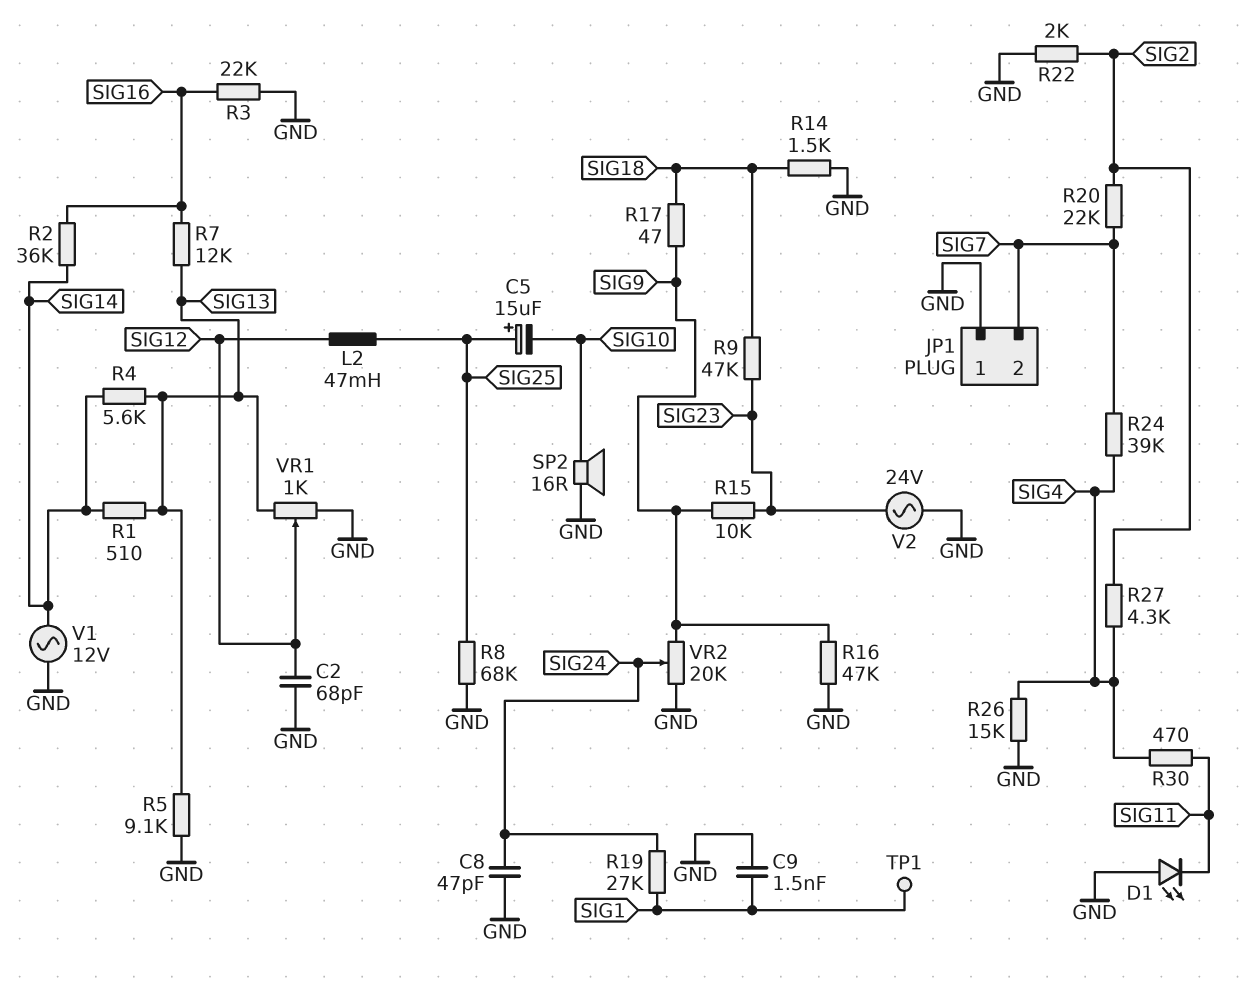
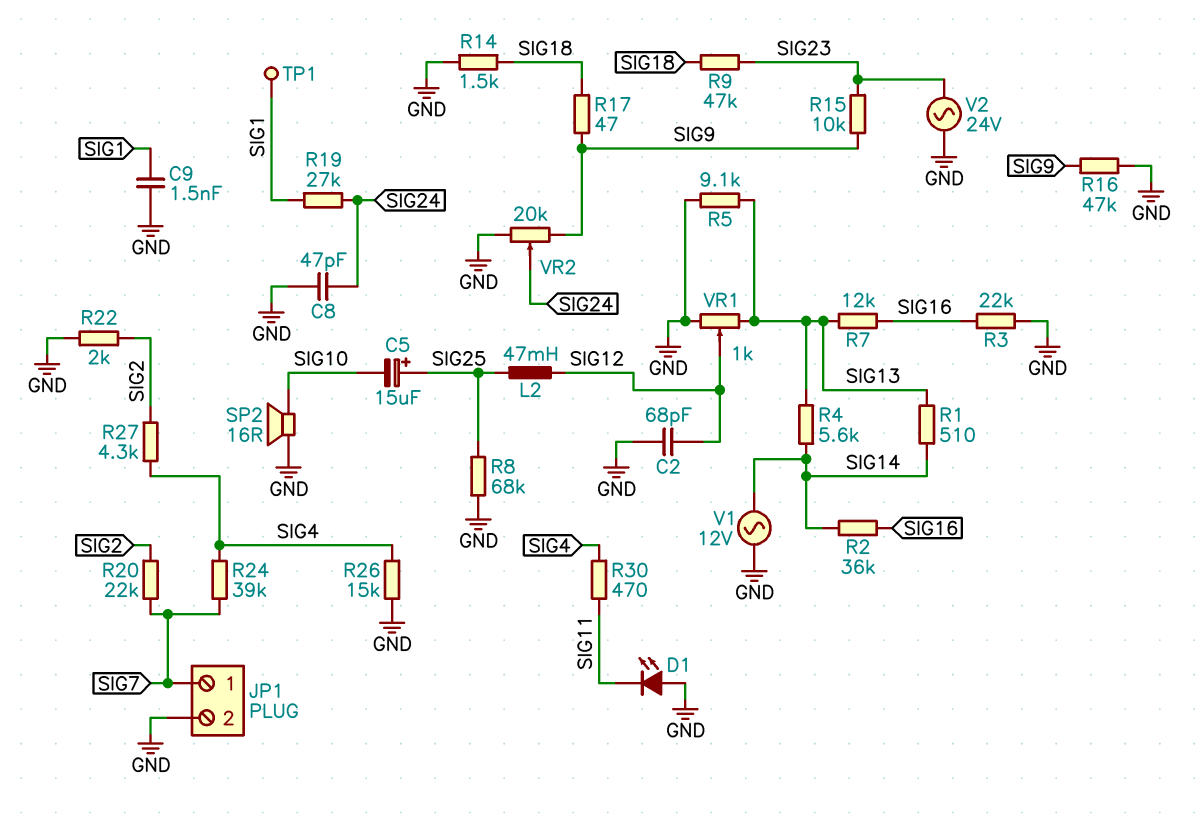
JP1 pin 1: GND -> SIG7
JP1 pin 2: SIG7 -> GND

